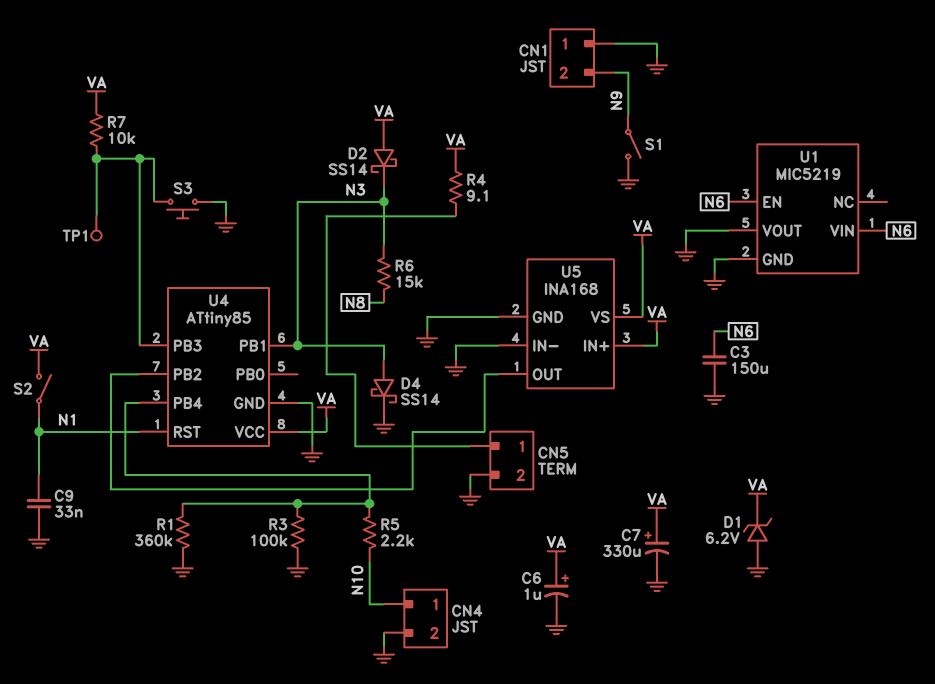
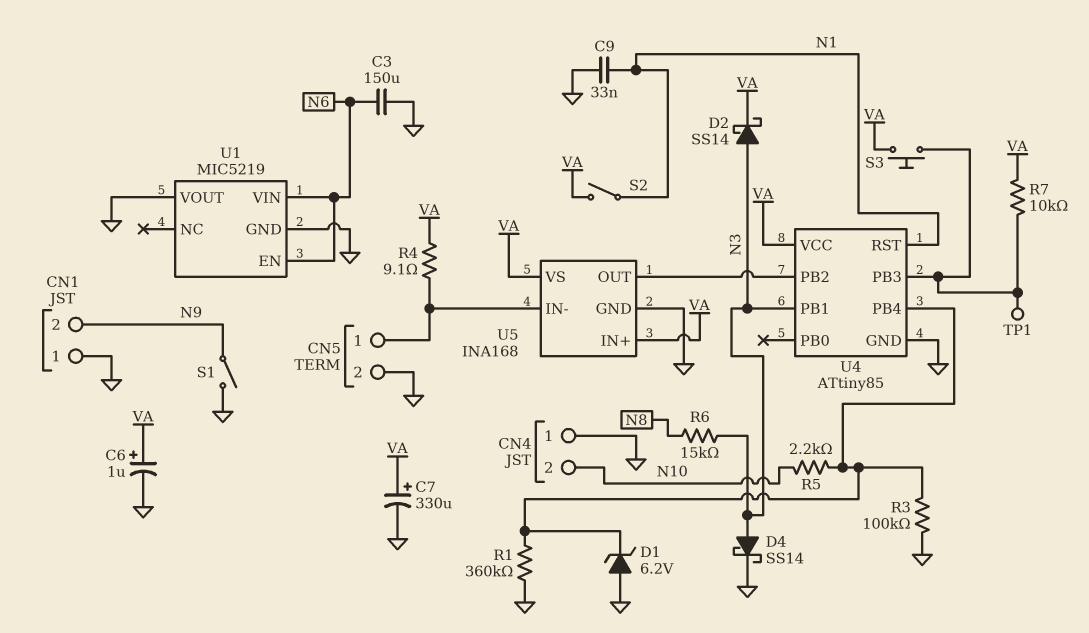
CN4 pin 1: N10 -> GND
CN4 pin 2: GND -> N10
D1: zener 6.2V (A GND, K VA) -> zener 6.2V (A GND, K U4/PB4)
D2: schottky SS14 (A VA, K N3) -> schottky SS14 (A N3, K VA)
S3: button (GND, U4/PB3) -> button (U4/PB3, VA)
U5 pin IN-: GND -> CN5/1

